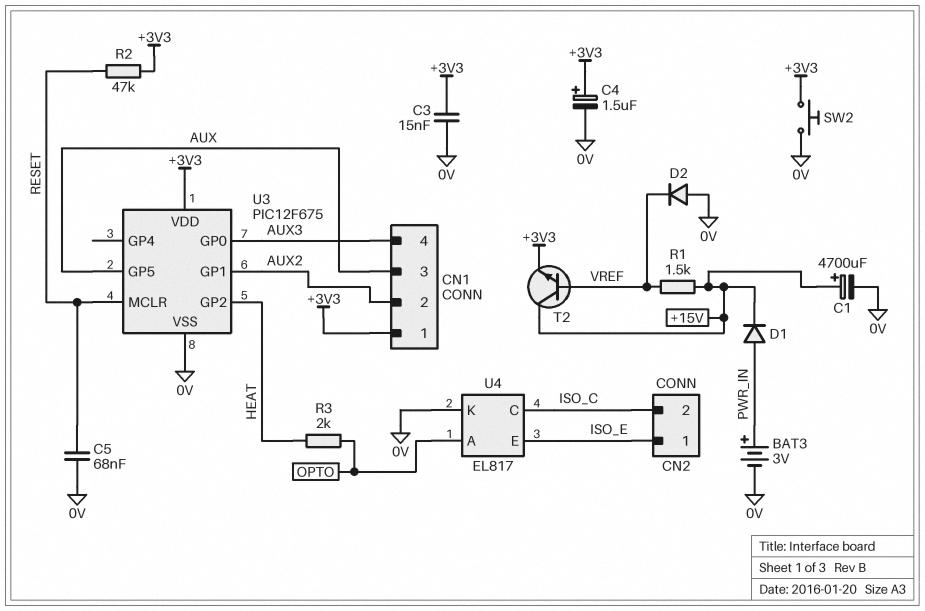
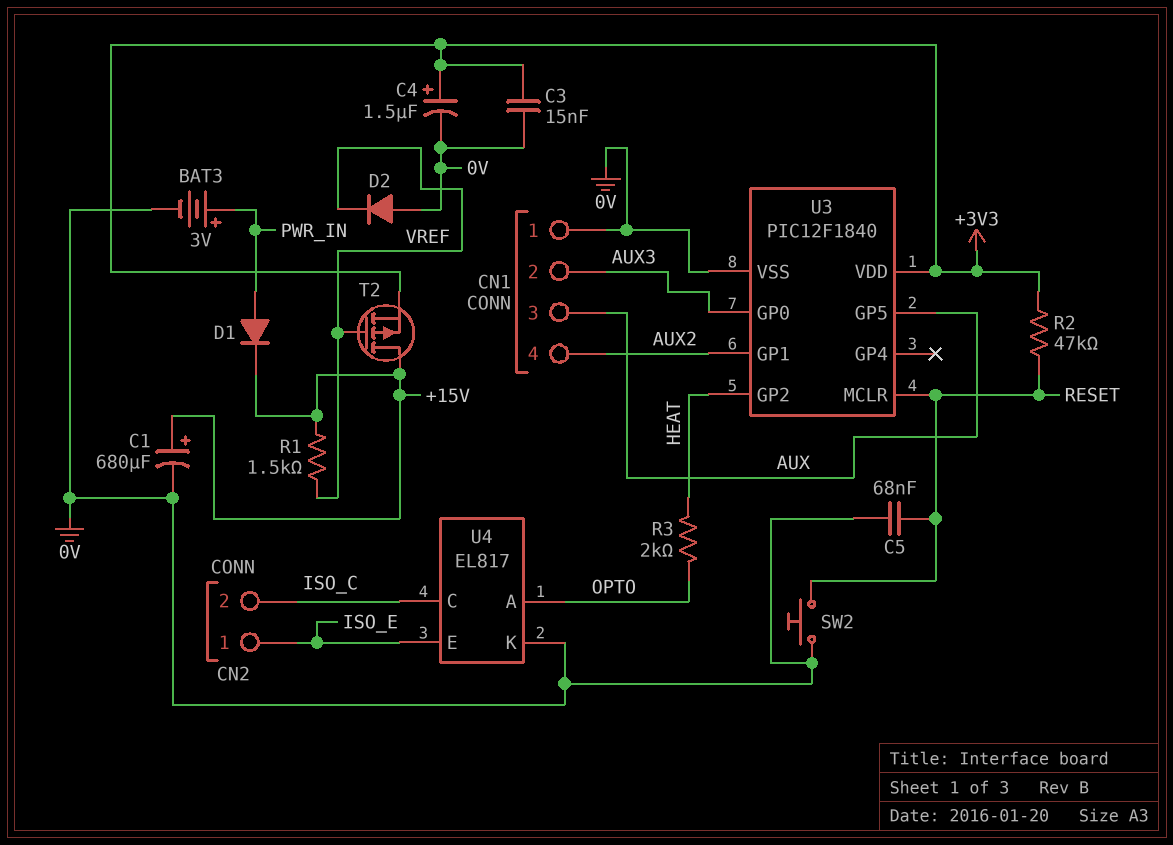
C1: 4700uF (plus +15V, minus 0V) -> 680uF (plus +15V, minus 0V)
CN1 pin 1: +3V3 -> 0V
CN1 pin 2: AUX2 -> AUX3
CN1 pin 4: AUX3 -> AUX2
SW2: button (+3V3, 0V) -> button (0V, RESET)
T2: NPN (B VREF, C +15V, E +3V3) -> PMOS (G VREF, D +15V, S +3V3)
U3: PIC12F675 -> PIC12F1840

